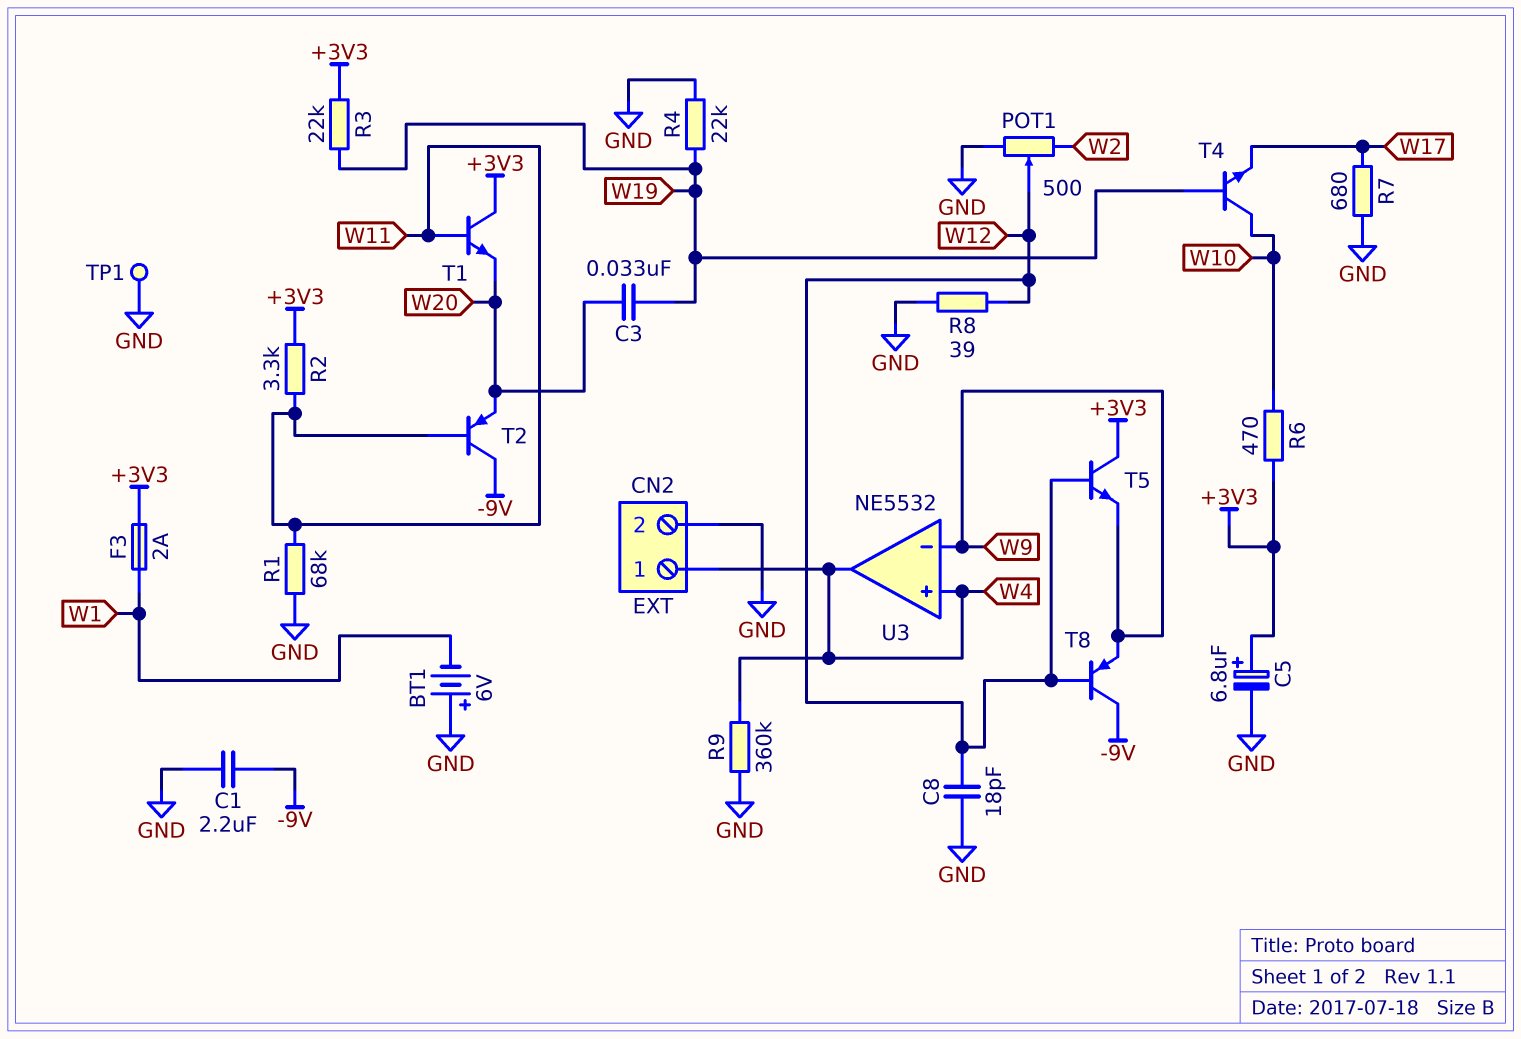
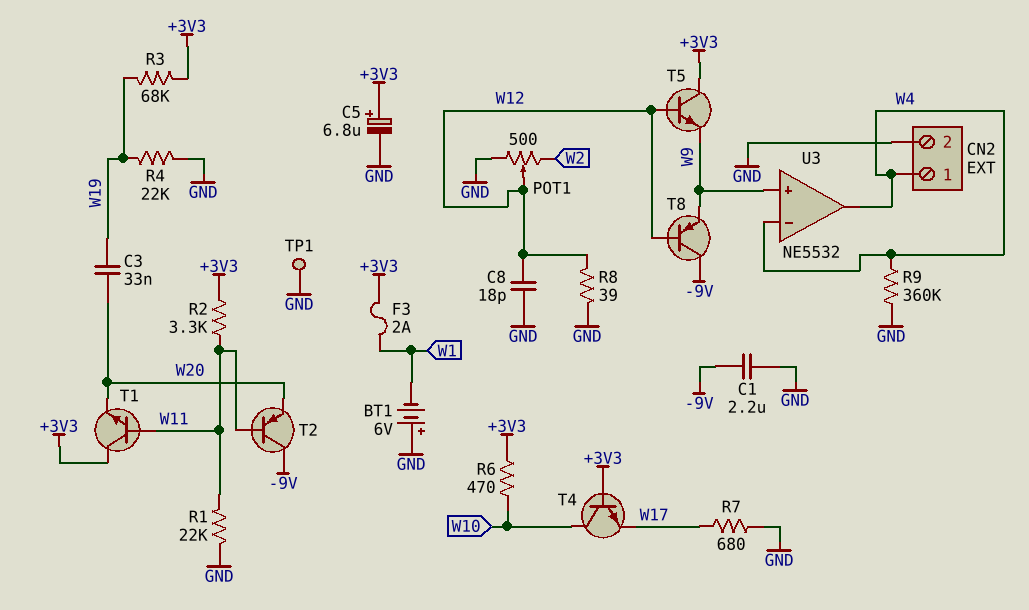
R1: 68k (GND, W11) -> 22k (GND, W11)
R3: 22k (+3V3, W19) -> 68k (+3V3, W19)
T4: NPN (B W19, C W10, E W17) -> NPN (B +3V3, C W10, E W17)
U3 pin in+: W4 -> W9
U3 pin in-: W9 -> W4

